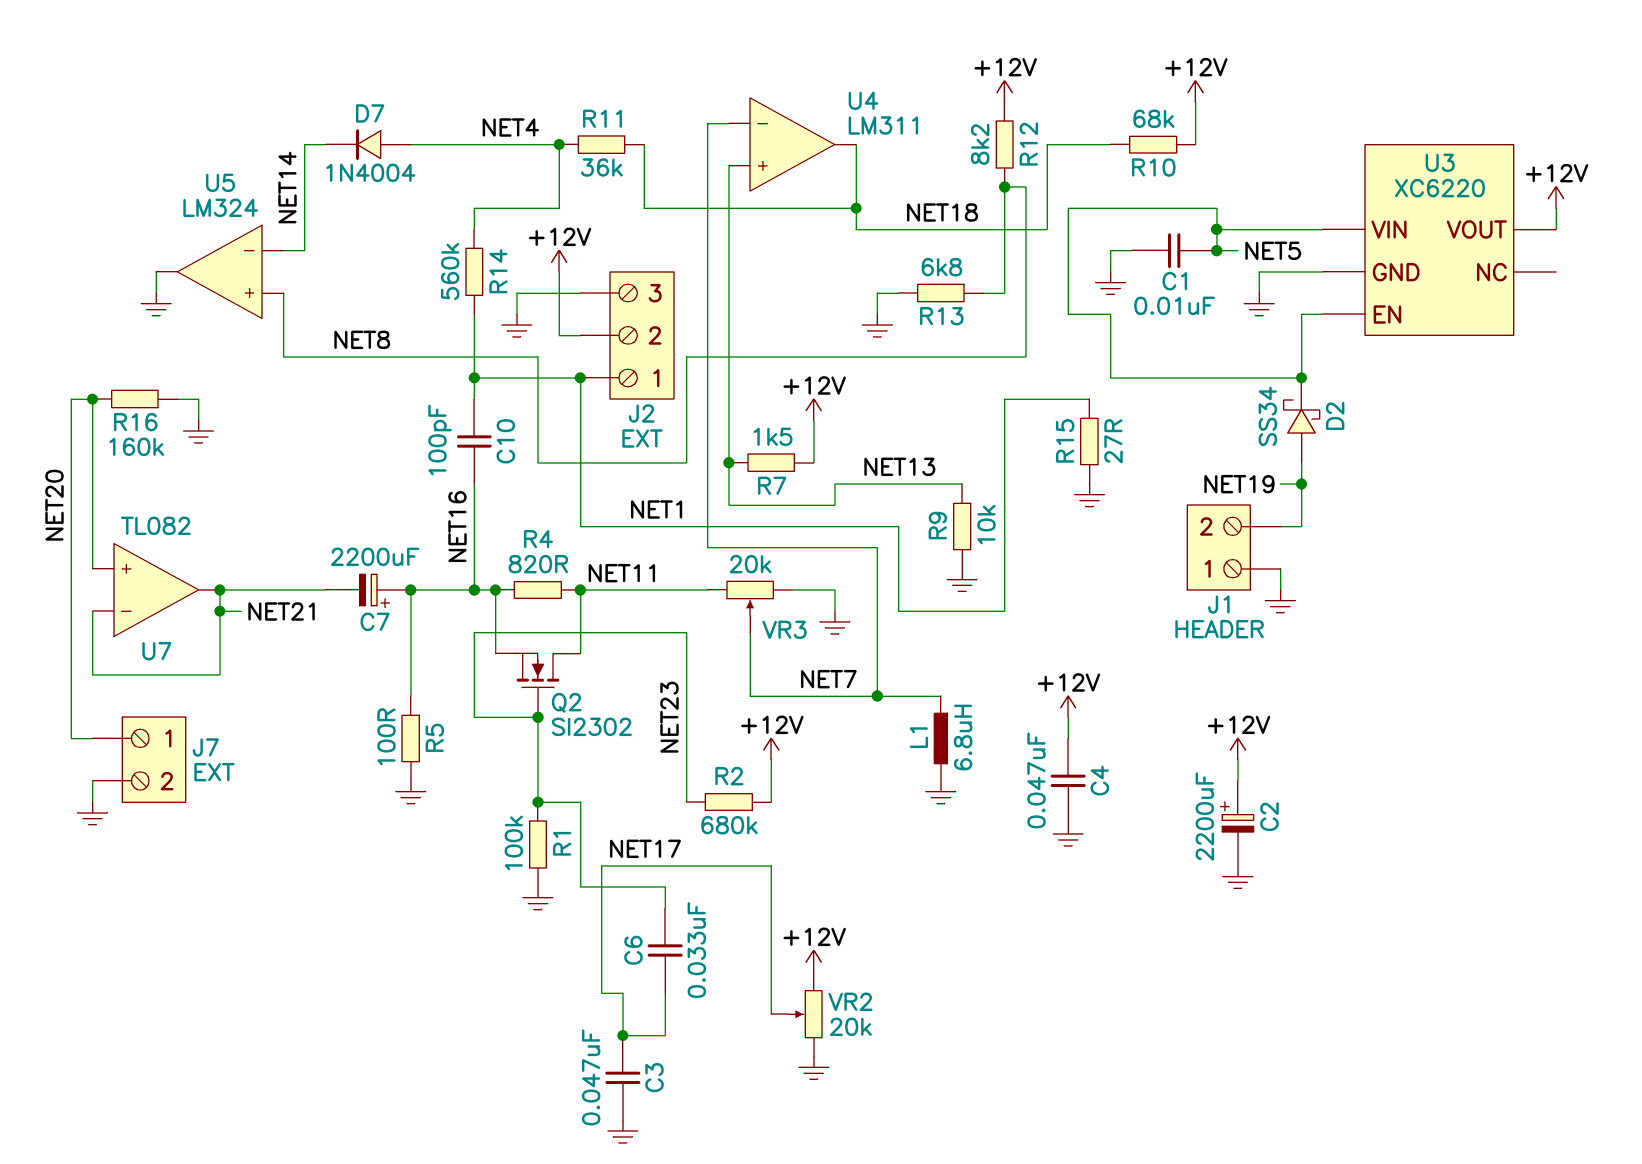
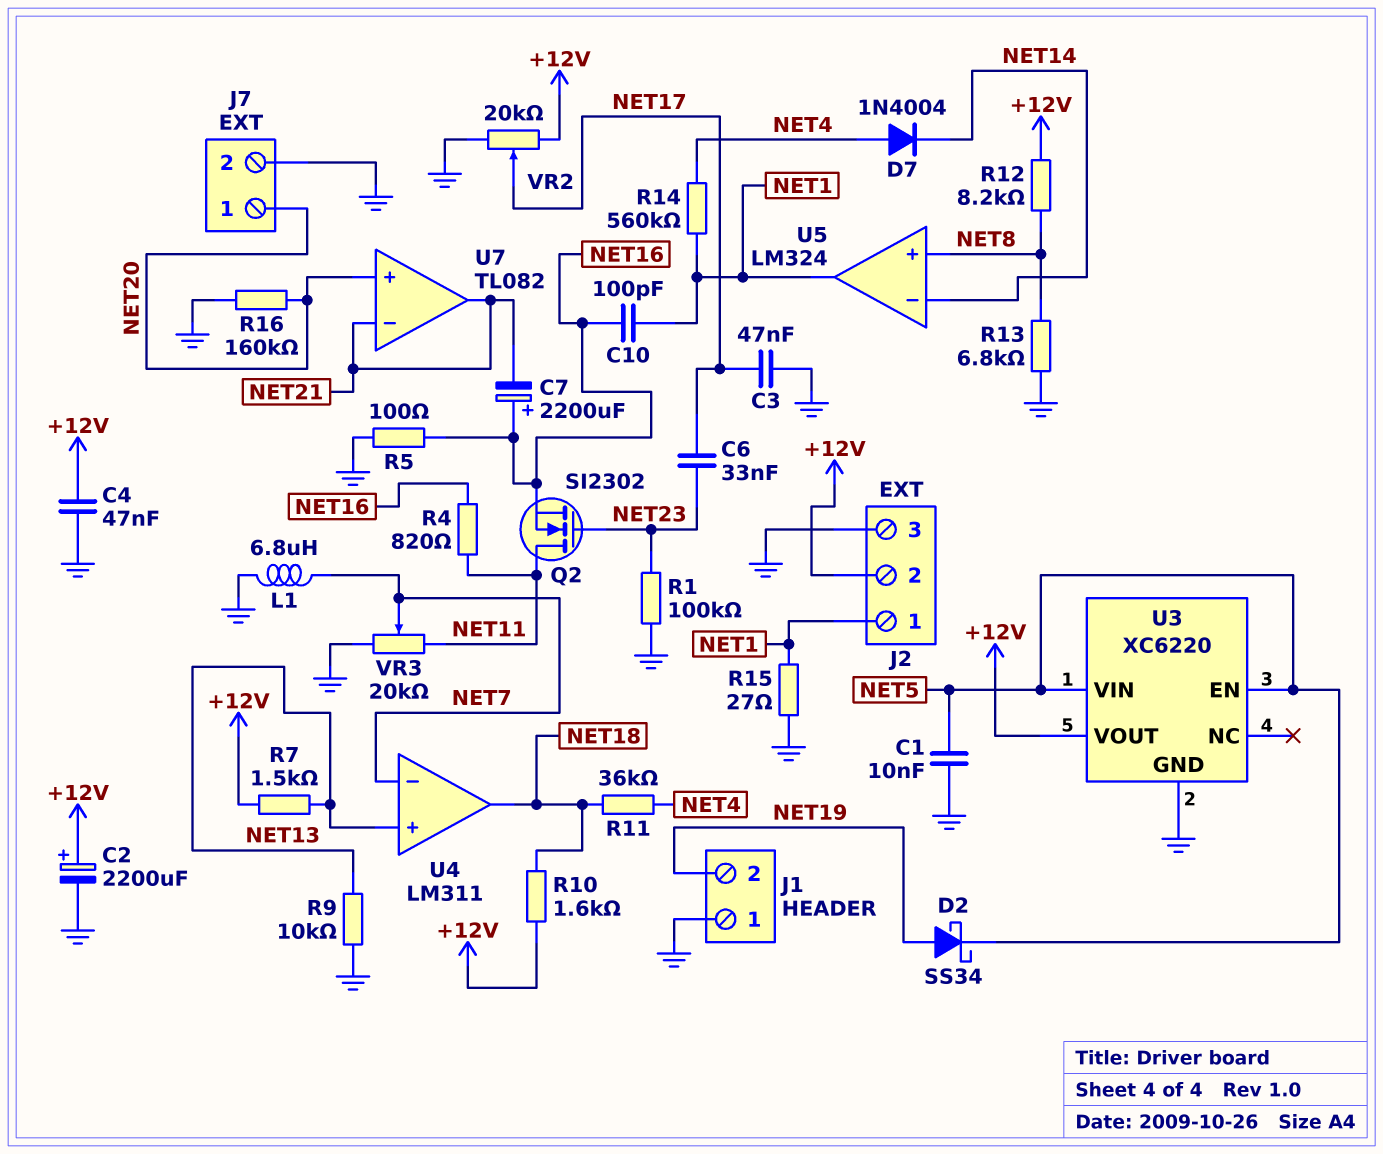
R2: 680k (+12V, NET23) -> none
R10: 68k (+12V, NET18) -> 1.6k (+12V, NET18)
U5 pin out: GND -> NET1

